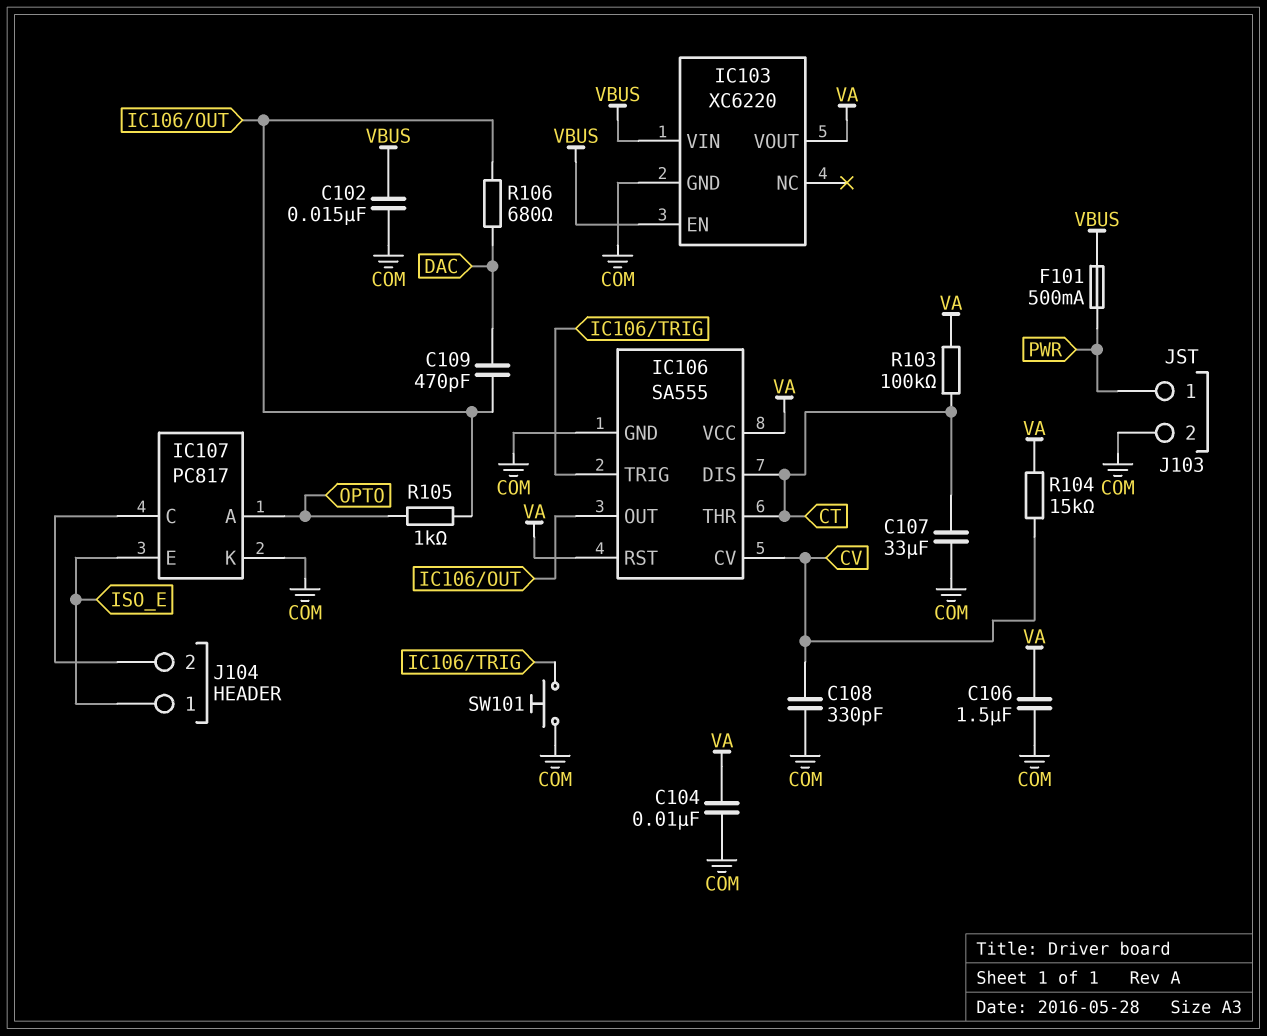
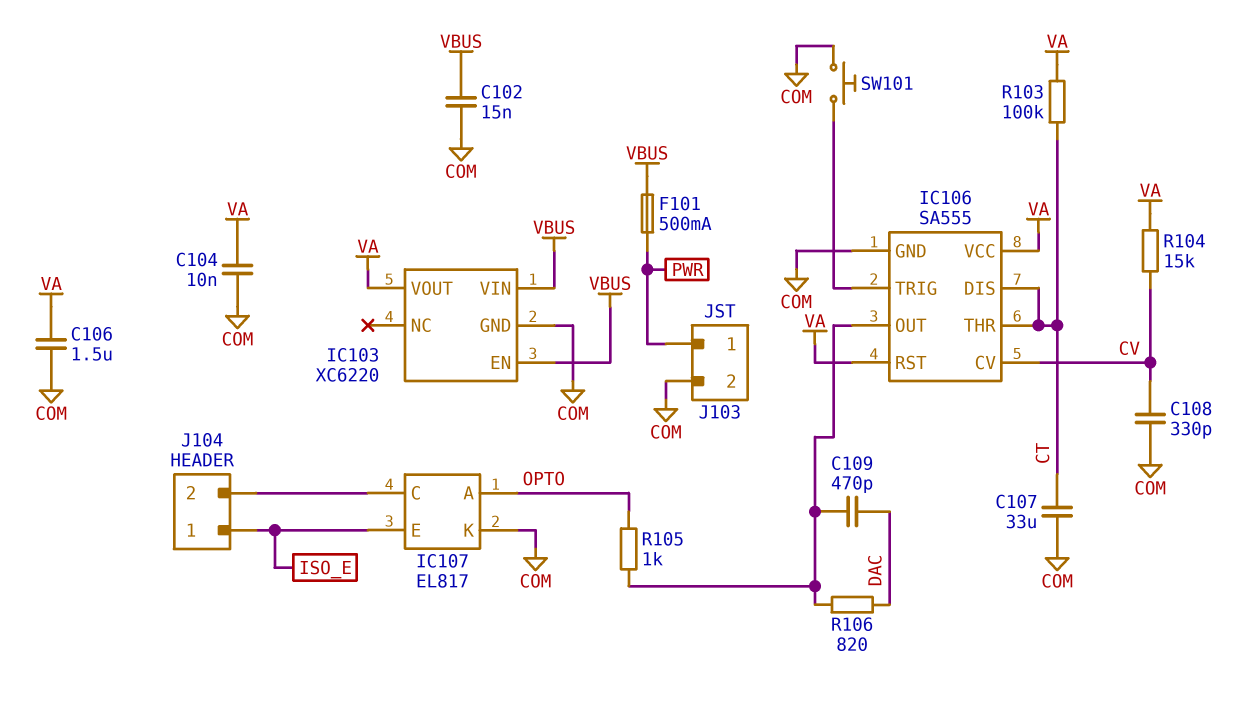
IC107: PC817 -> EL817
R106: 680 (DAC, IC106/OUT) -> 820 (DAC, IC106/OUT)

